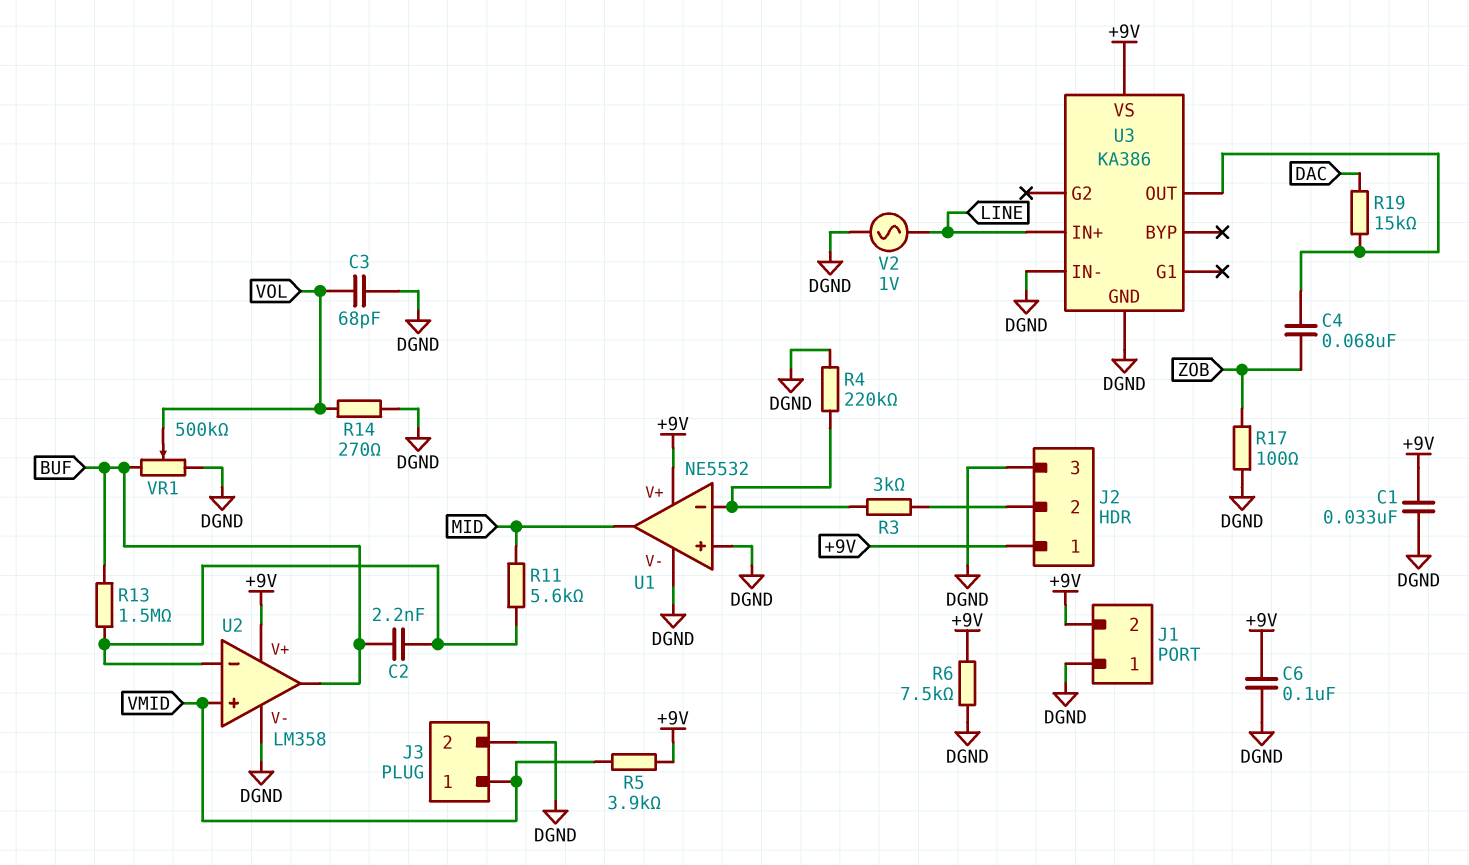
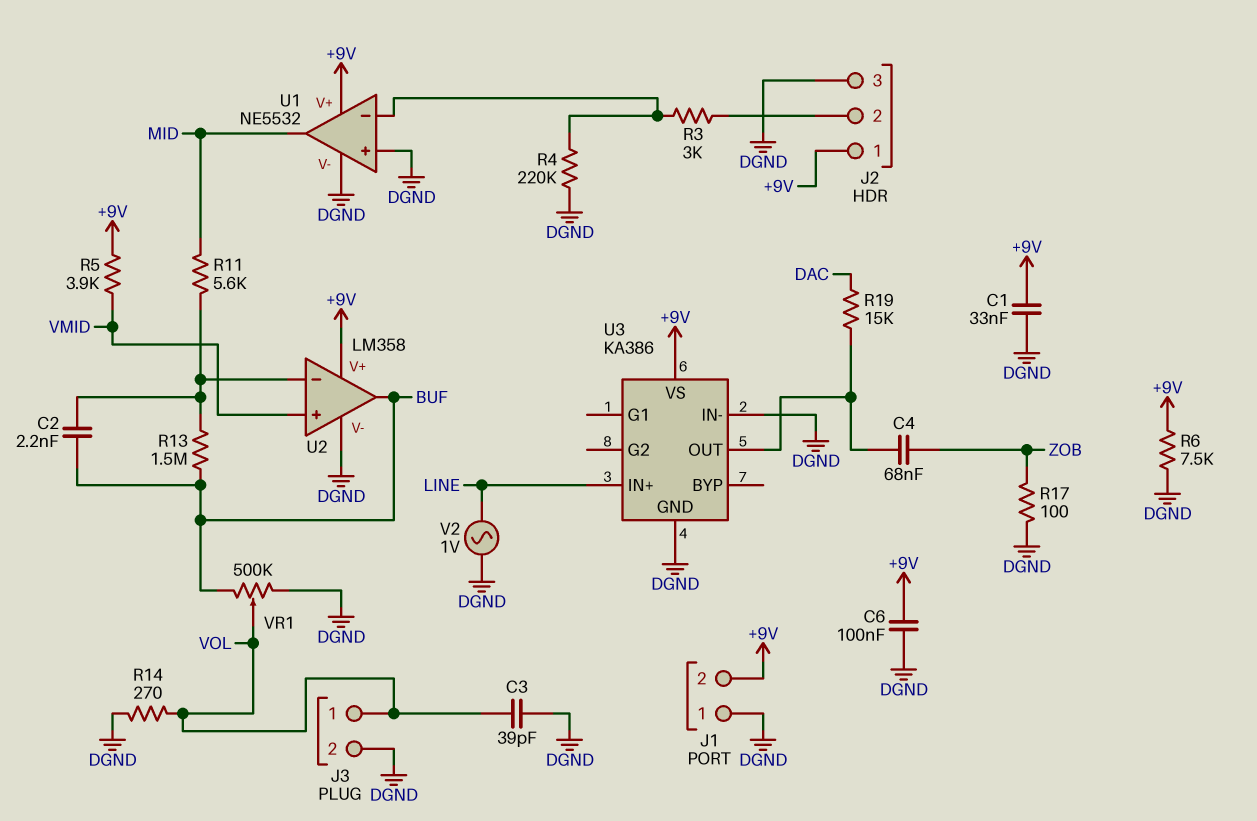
C3: 68pF (DGND, VOL) -> 39pF (DGND, VOL)
J3 pin 1: VMID -> VOL

